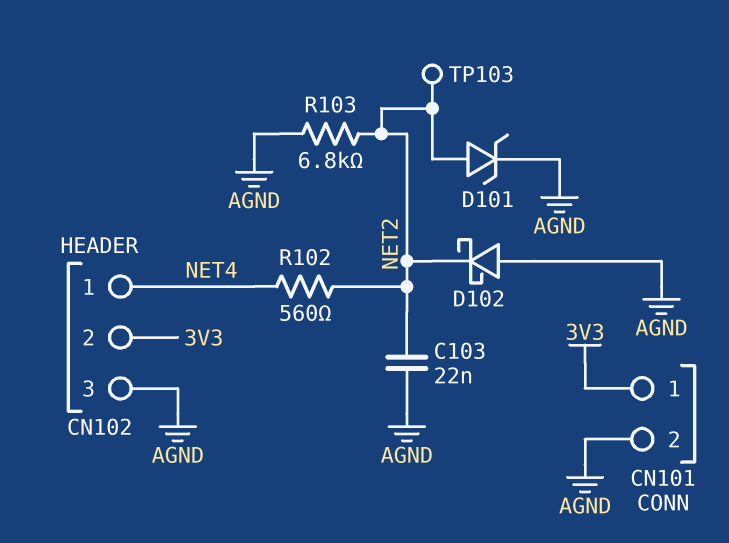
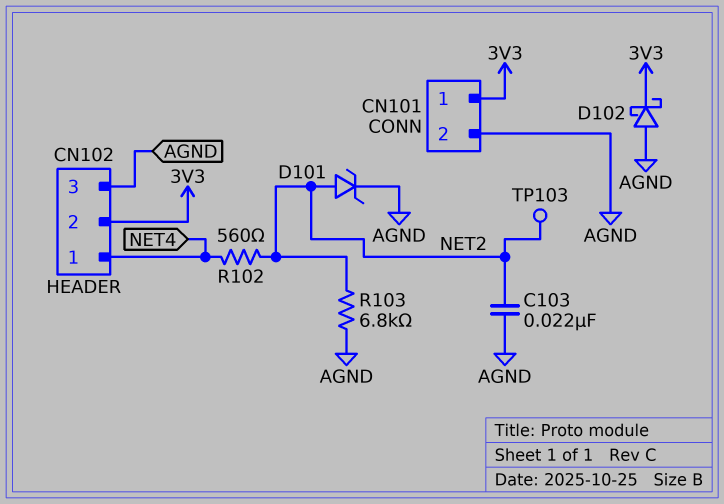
D102: schottky (A AGND, K NET2) -> schottky (A AGND, K 3V3)

